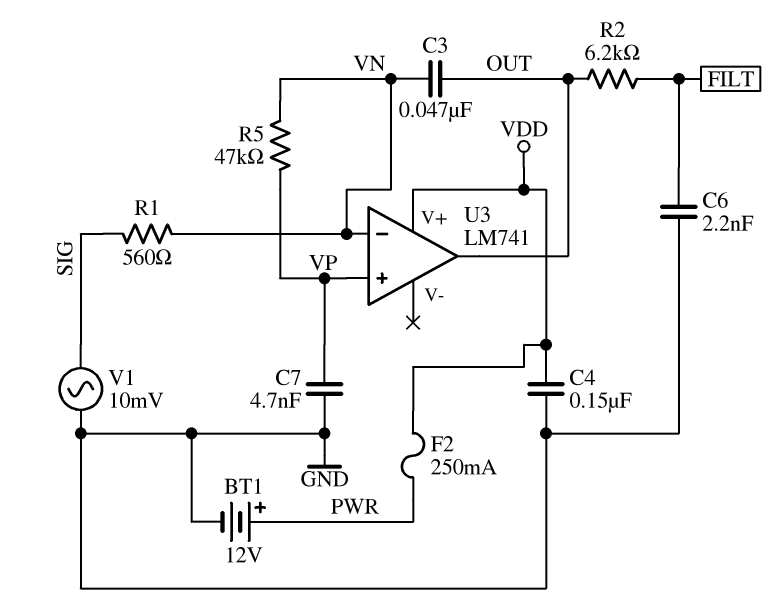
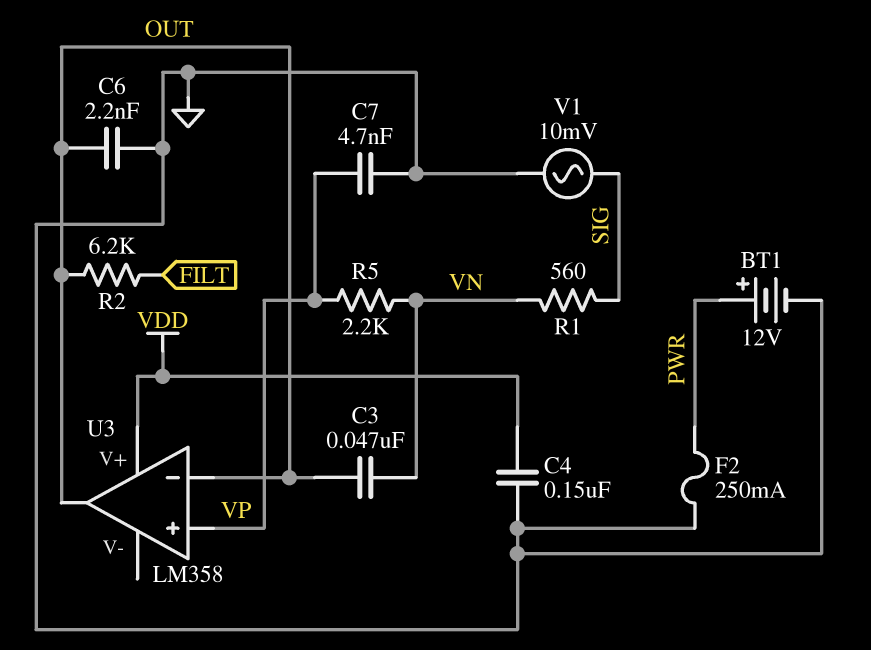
C6: 2.2nF (FILT, GND) -> 2.2nF (GND, OUT)
F2: 250mA (PWR, VDD) -> 250mA (GND, PWR)
R5: 47k (VN, VP) -> 2.2k (VN, VP)
U3: LM741 -> LM358
U3 pin in-: VN -> OUT

